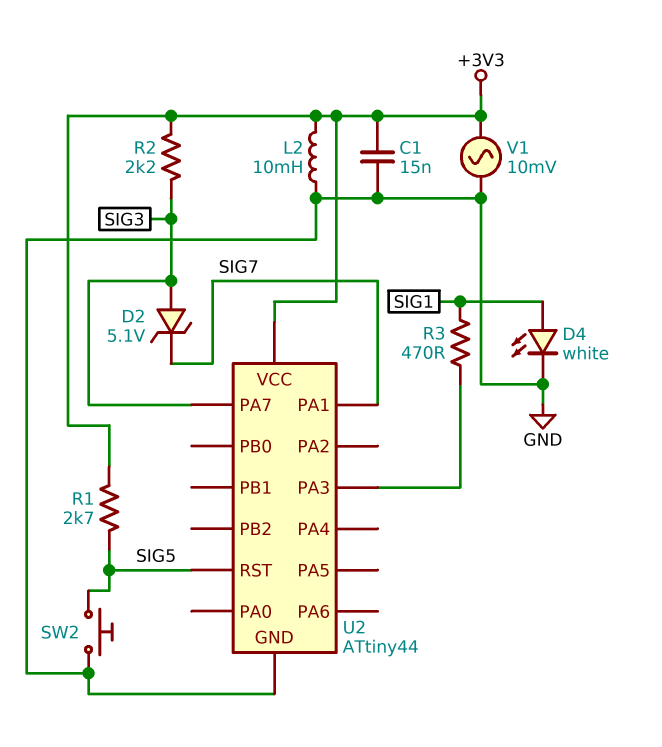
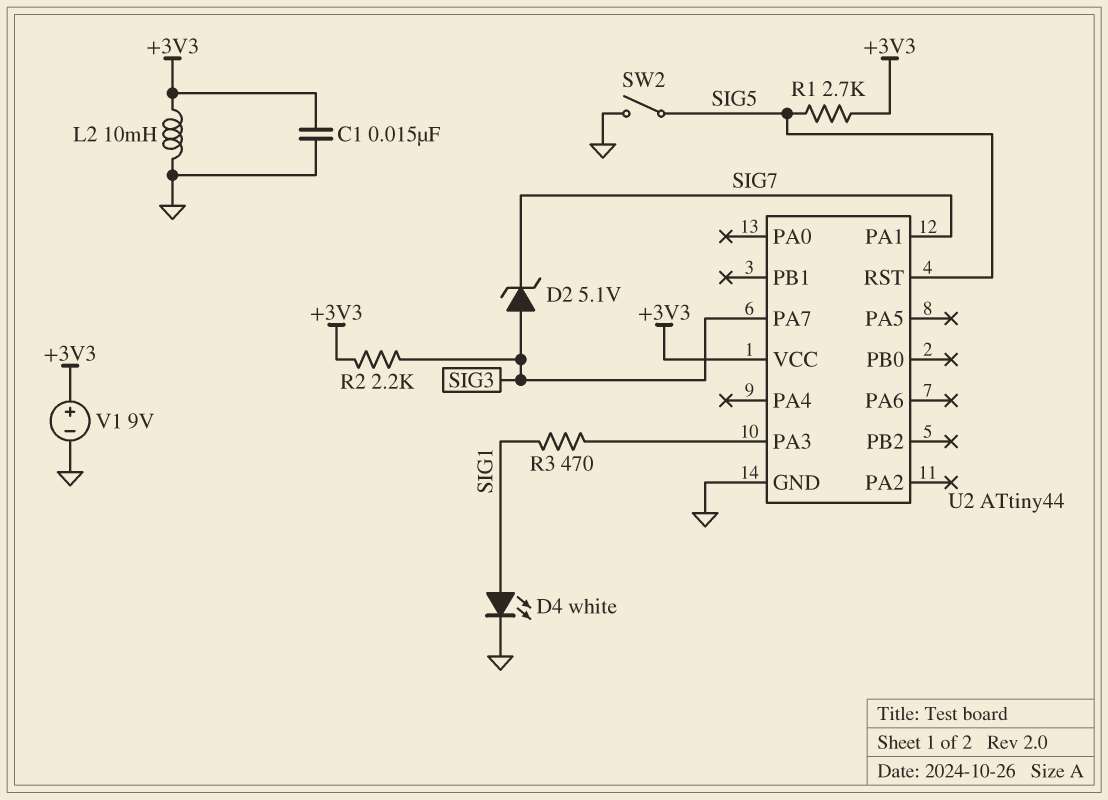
SW2: button (GND, SIG5) -> switch (GND, SIG5)
V1: AC 10mV (+3V3, GND) -> 9V (plus +3V3, minus GND)

